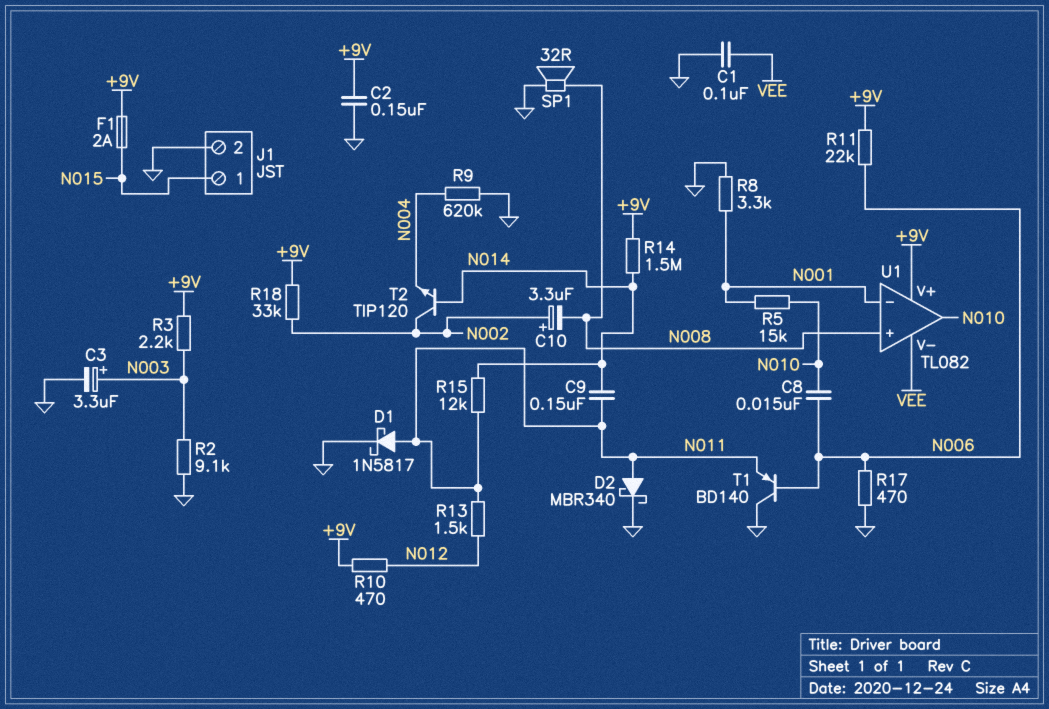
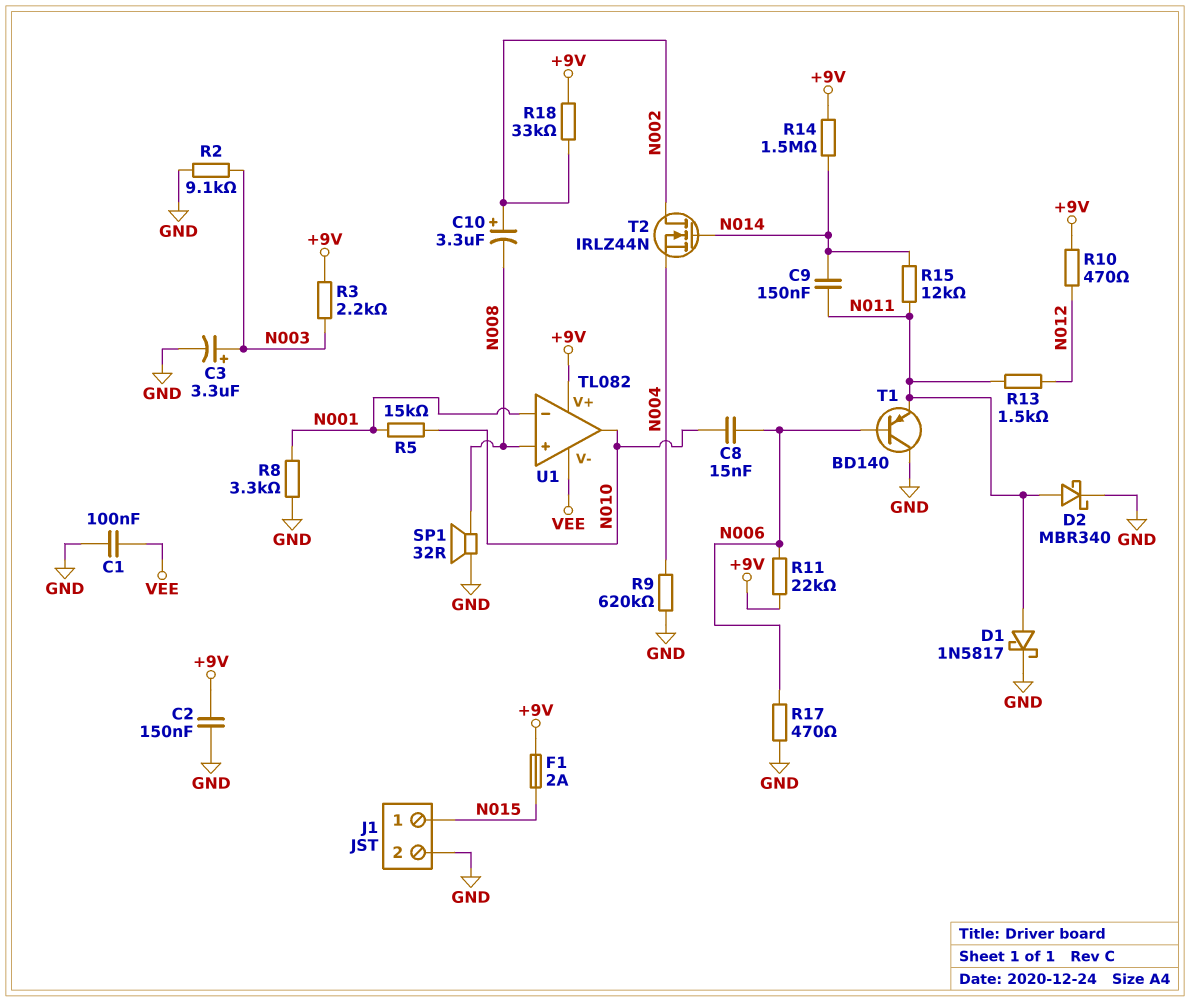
T2: NPN TIP120 (B N014, C N002, E N004) -> NMOS IRLZ44N (G N014, D N002, S N004)

